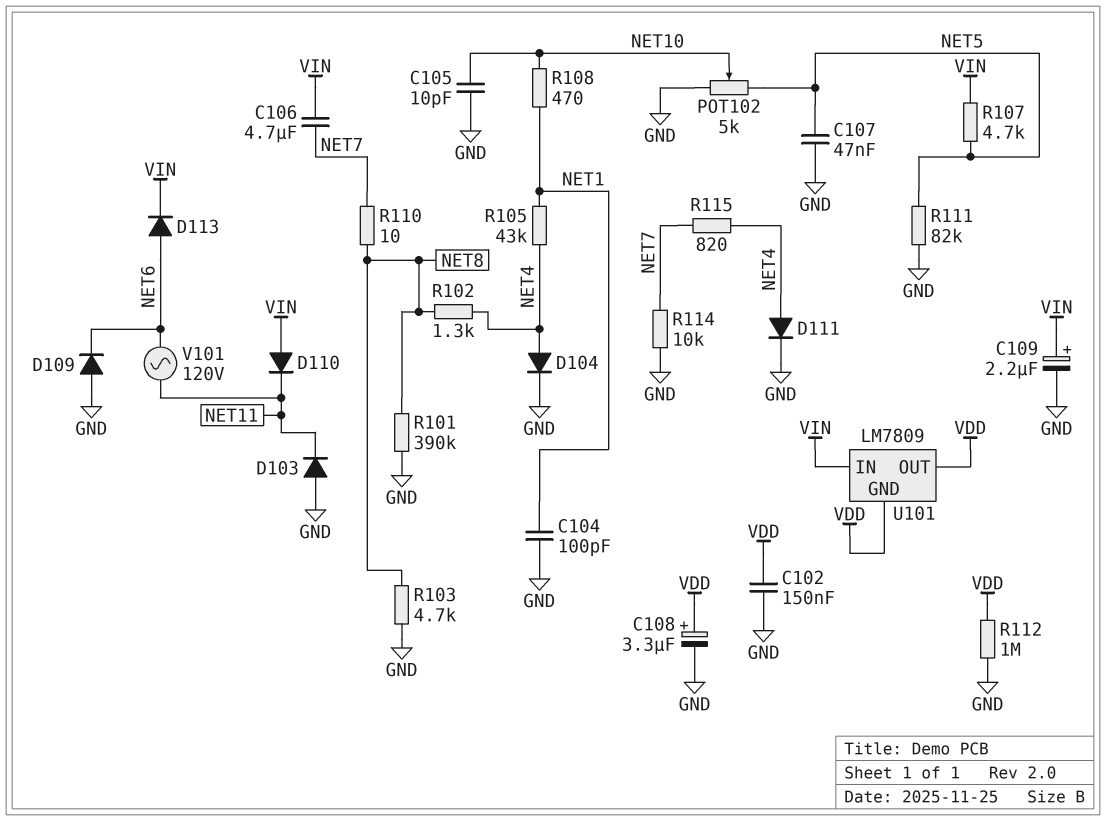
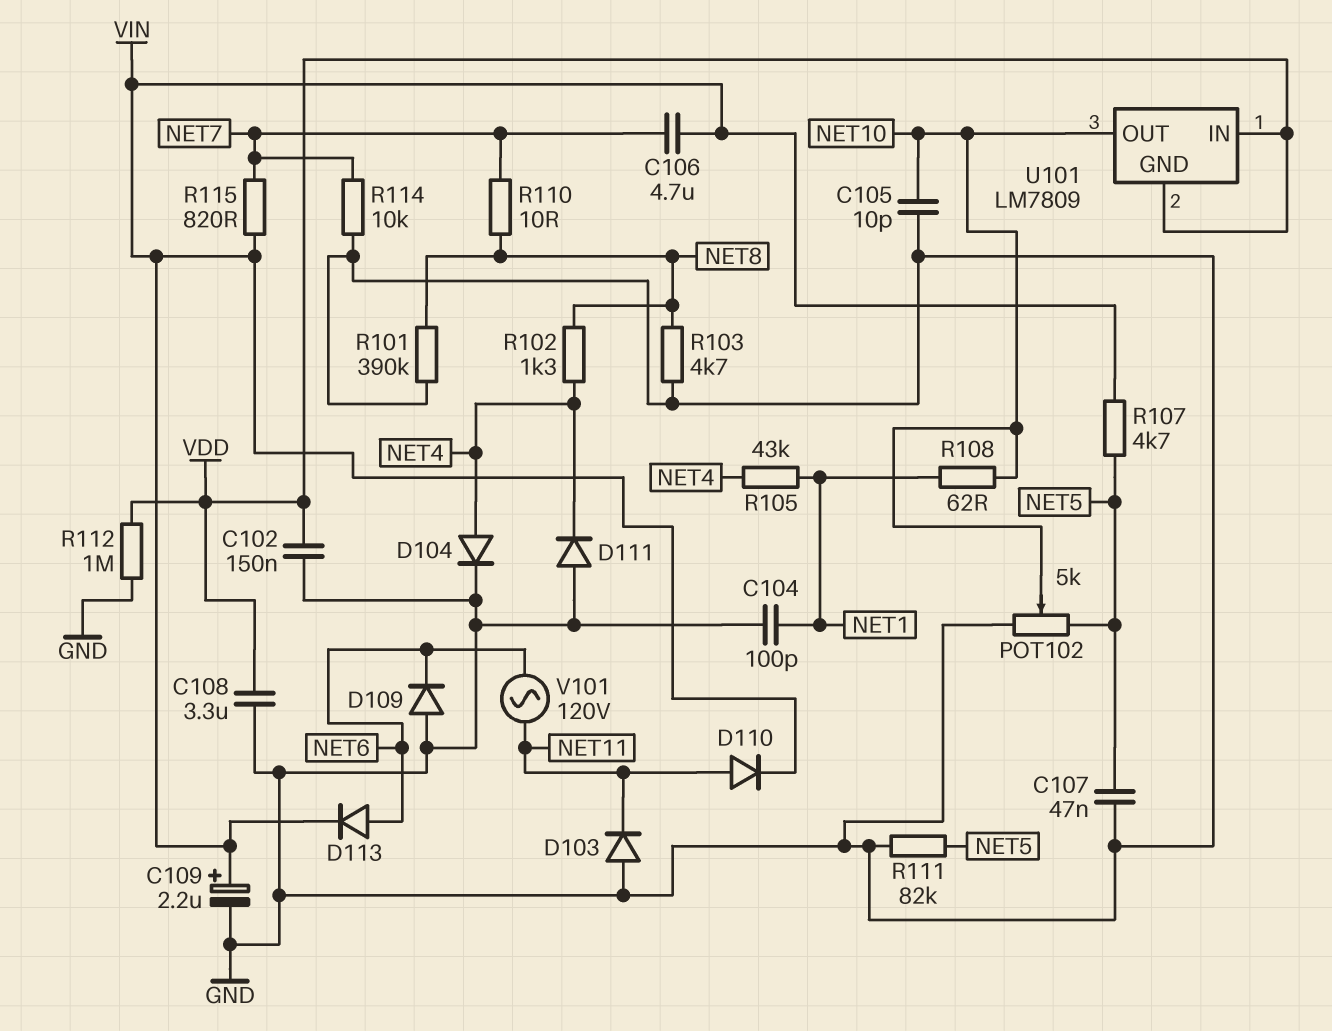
C108: 3.3uF (plus VDD, minus GND) -> 3.3uF (GND, VDD)
D110: diode (A VIN, K NET11) -> diode (A NET11, K VIN)
D111: diode (A NET4, K GND) -> diode (A GND, K NET4)
R108: 470 (NET1, NET10) -> 62 (NET1, NET10)
R115: 820 (NET4, NET7) -> 820 (NET7, VIN)
U101 pin IN: VIN -> VDD
U101 pin OUT: VDD -> NET10

